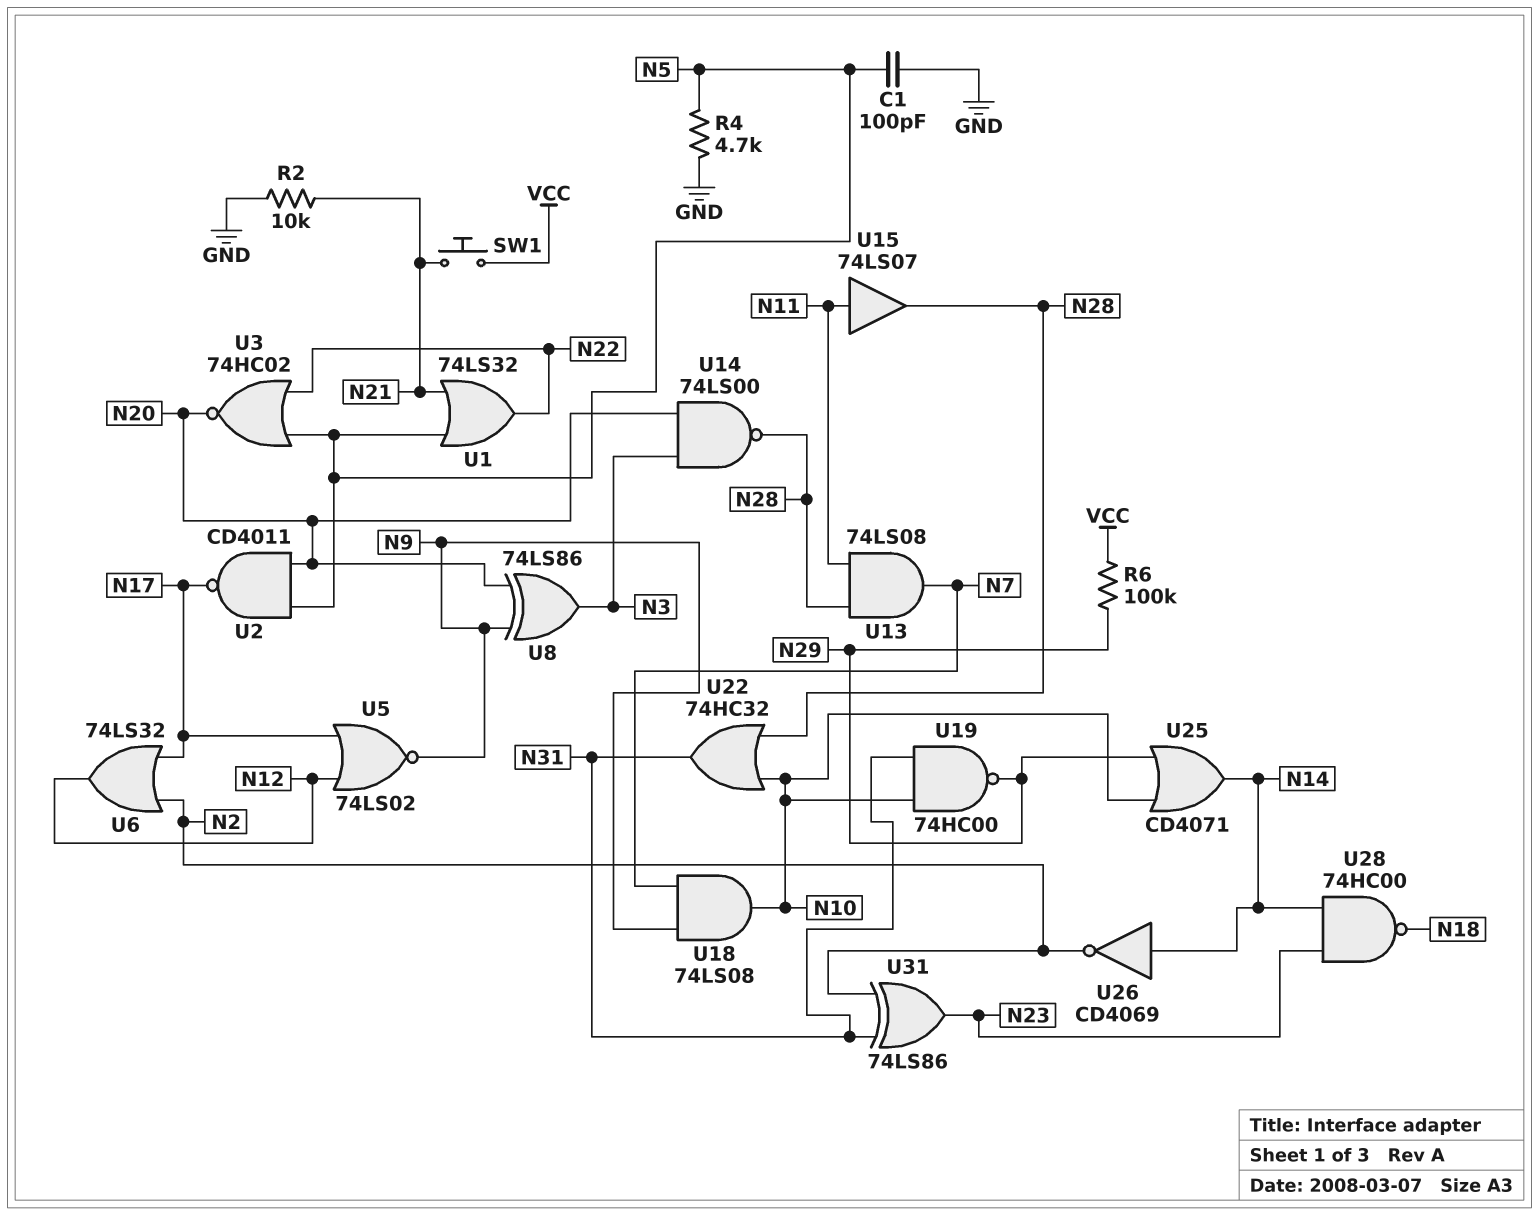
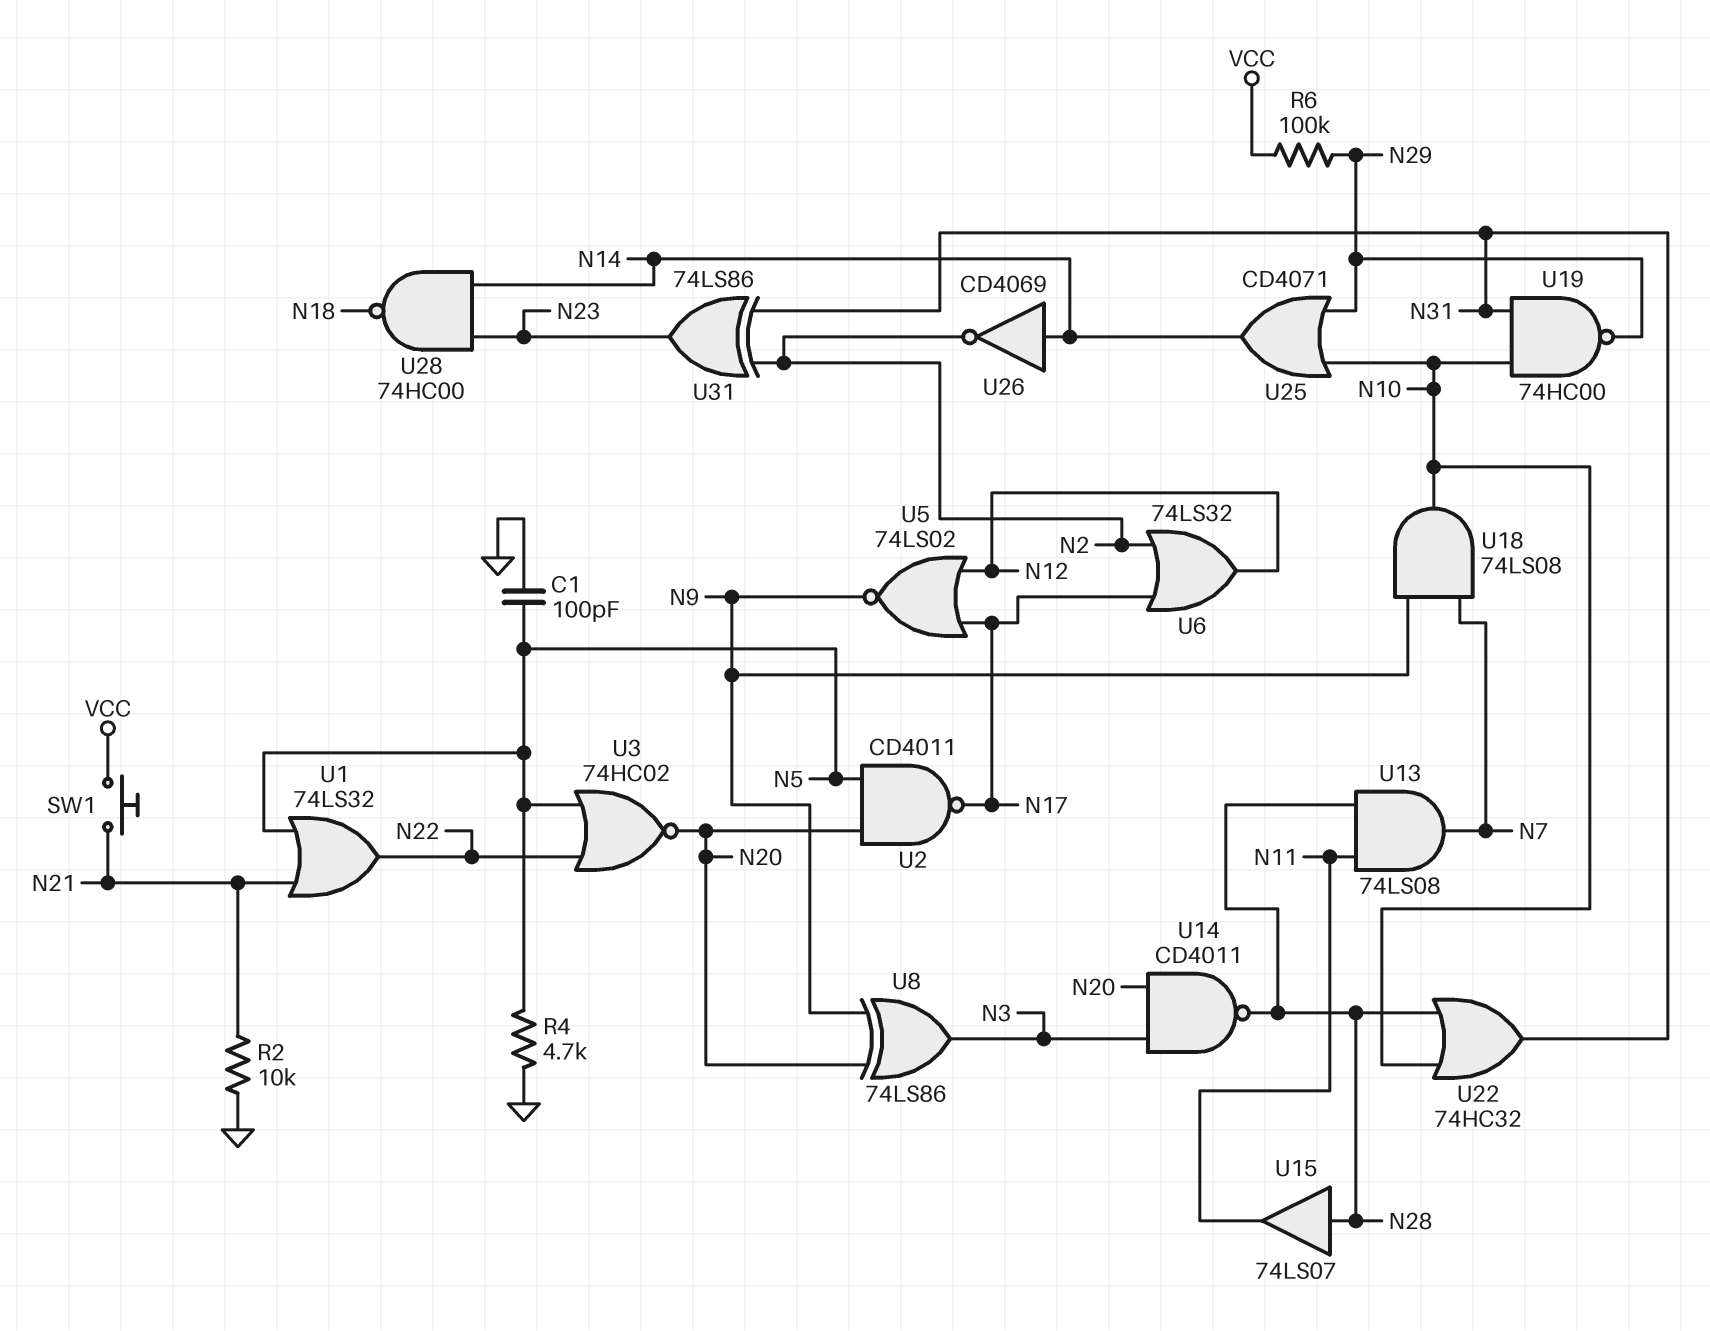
U14: NAND 74LS00 (in N3, in N20, out N28) -> NAND CD4011 (in N3, in N20, out N28)
U15: buffer 74LS07 (in N11, out N28) -> buffer 74LS07 (in N28, out N11)

